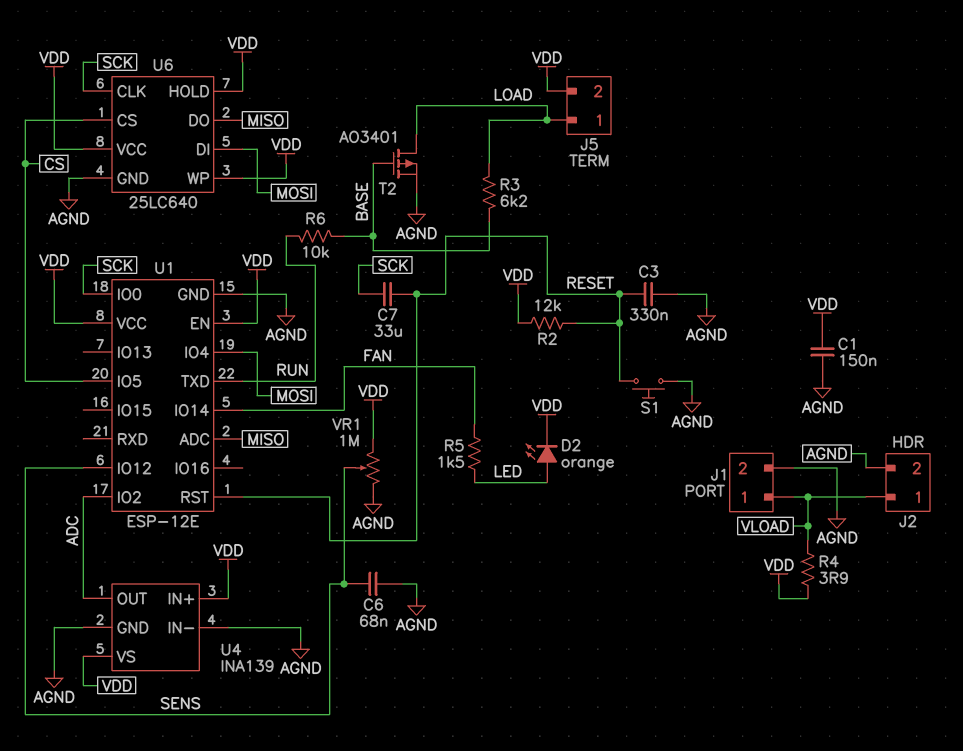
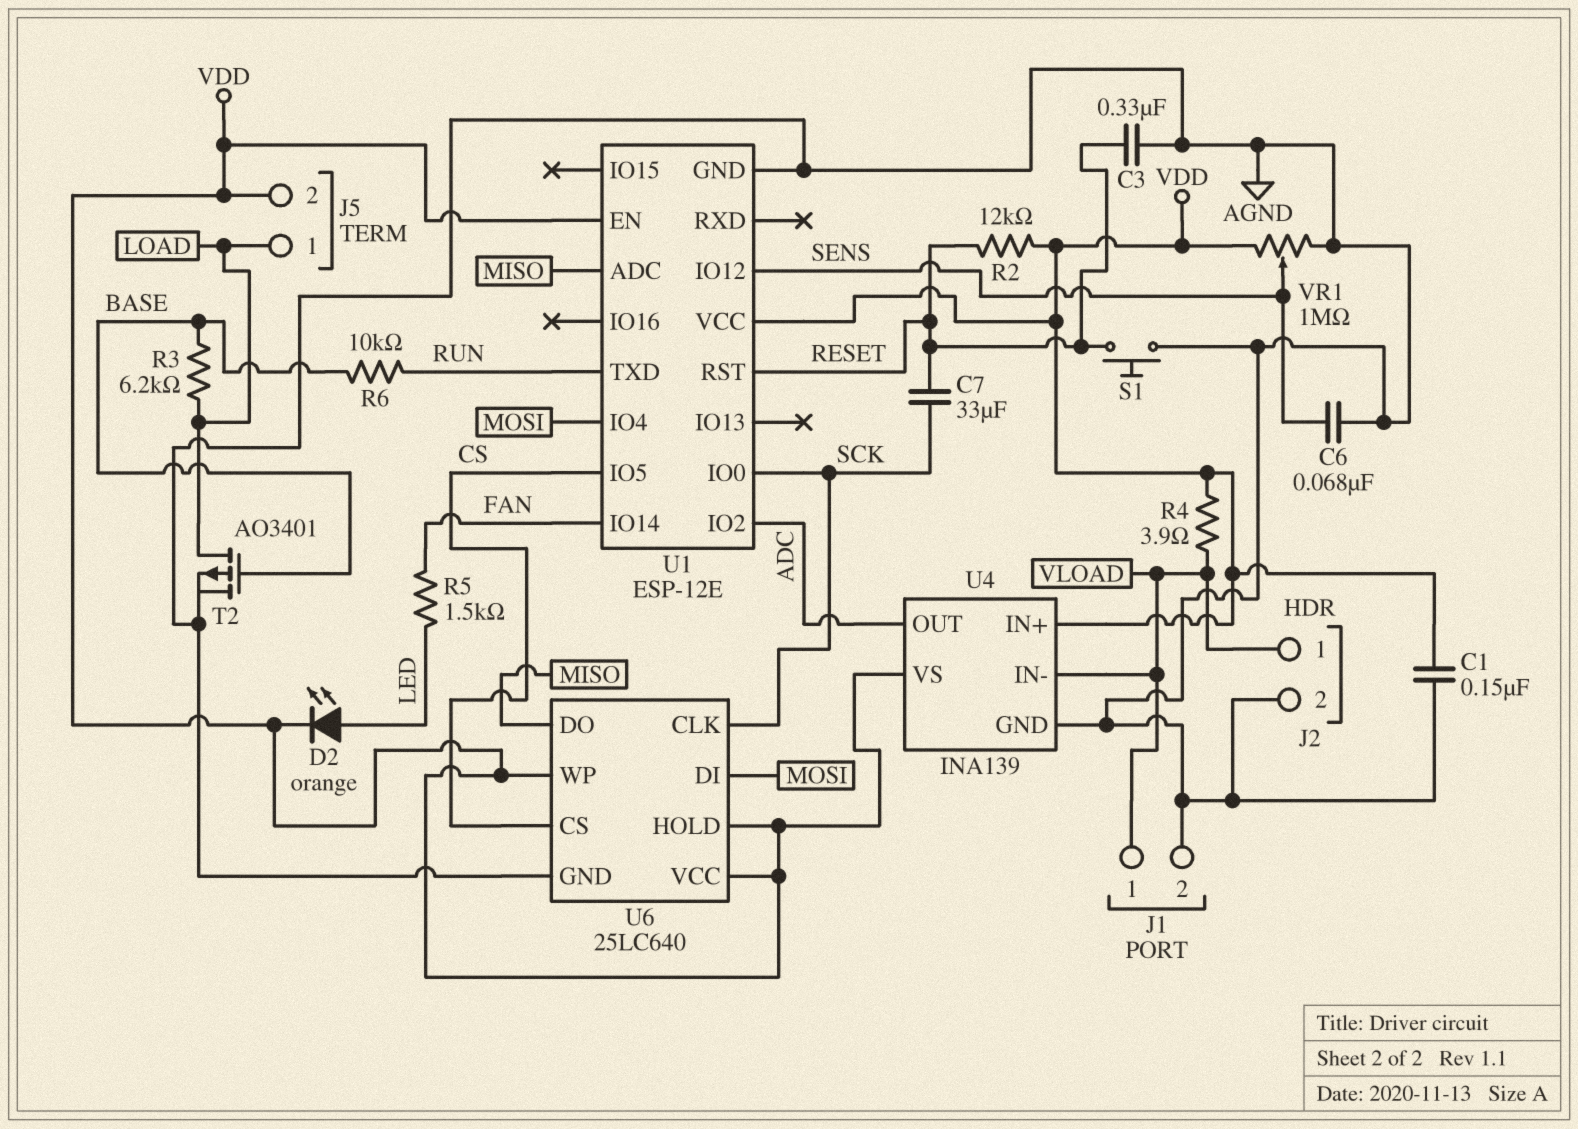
U4 pin IN-: AGND -> VLOAD

